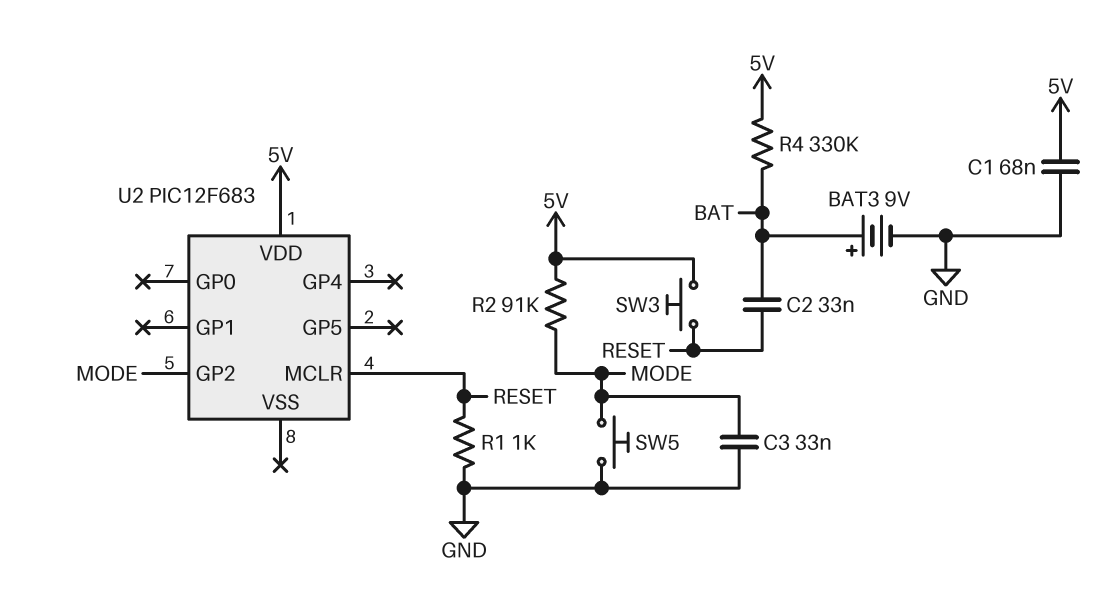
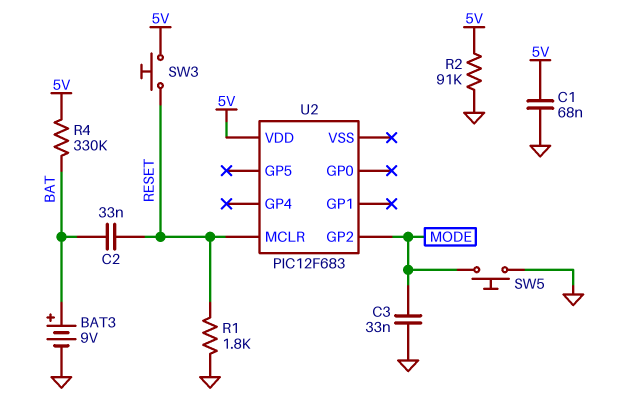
R1: 1k (GND, RESET) -> 1.8k (GND, RESET)
R2: 91k (5V, MODE) -> 91k (5V, GND)

